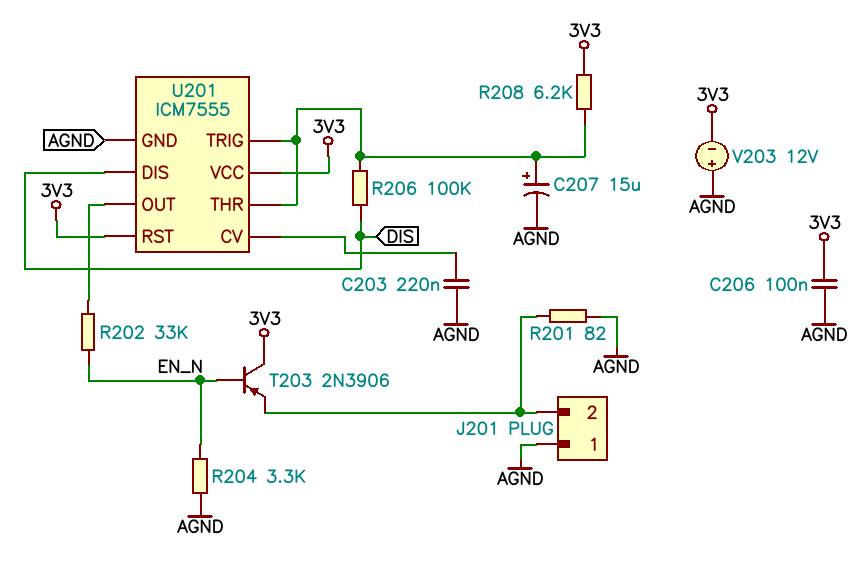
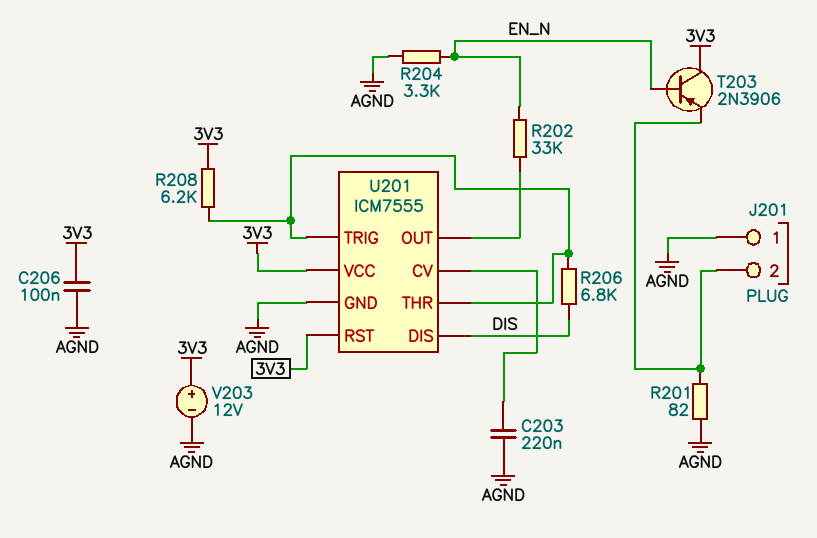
C207: 15uF (plus U201/THR, minus AGND) -> none
R206: 100k (DIS, U201/THR) -> 6.8k (DIS, U201/THR)
V203: 12V (plus AGND, minus 3V3) -> 12V (plus 3V3, minus AGND)

